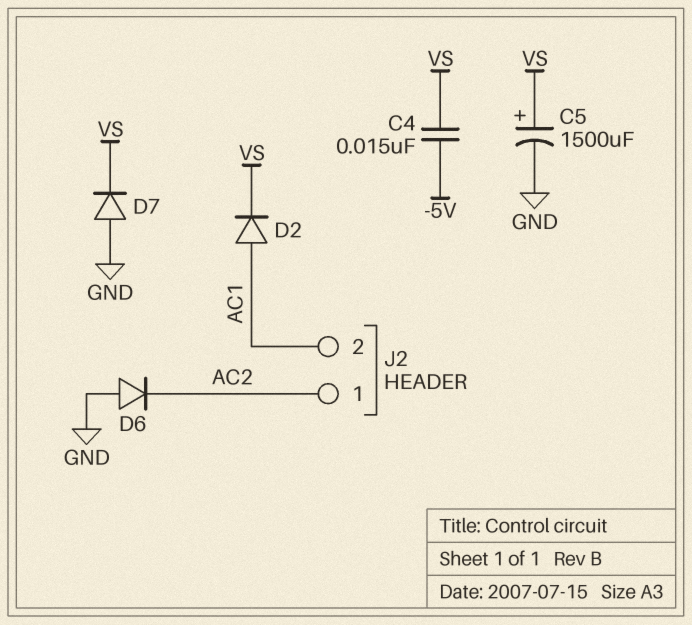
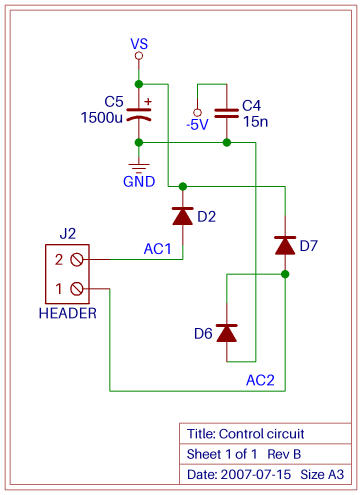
C4: 15nF (-5V, VS) -> 15nF (-5V, GND)
D7: diode (A GND, K VS) -> diode (A AC2, K VS)

